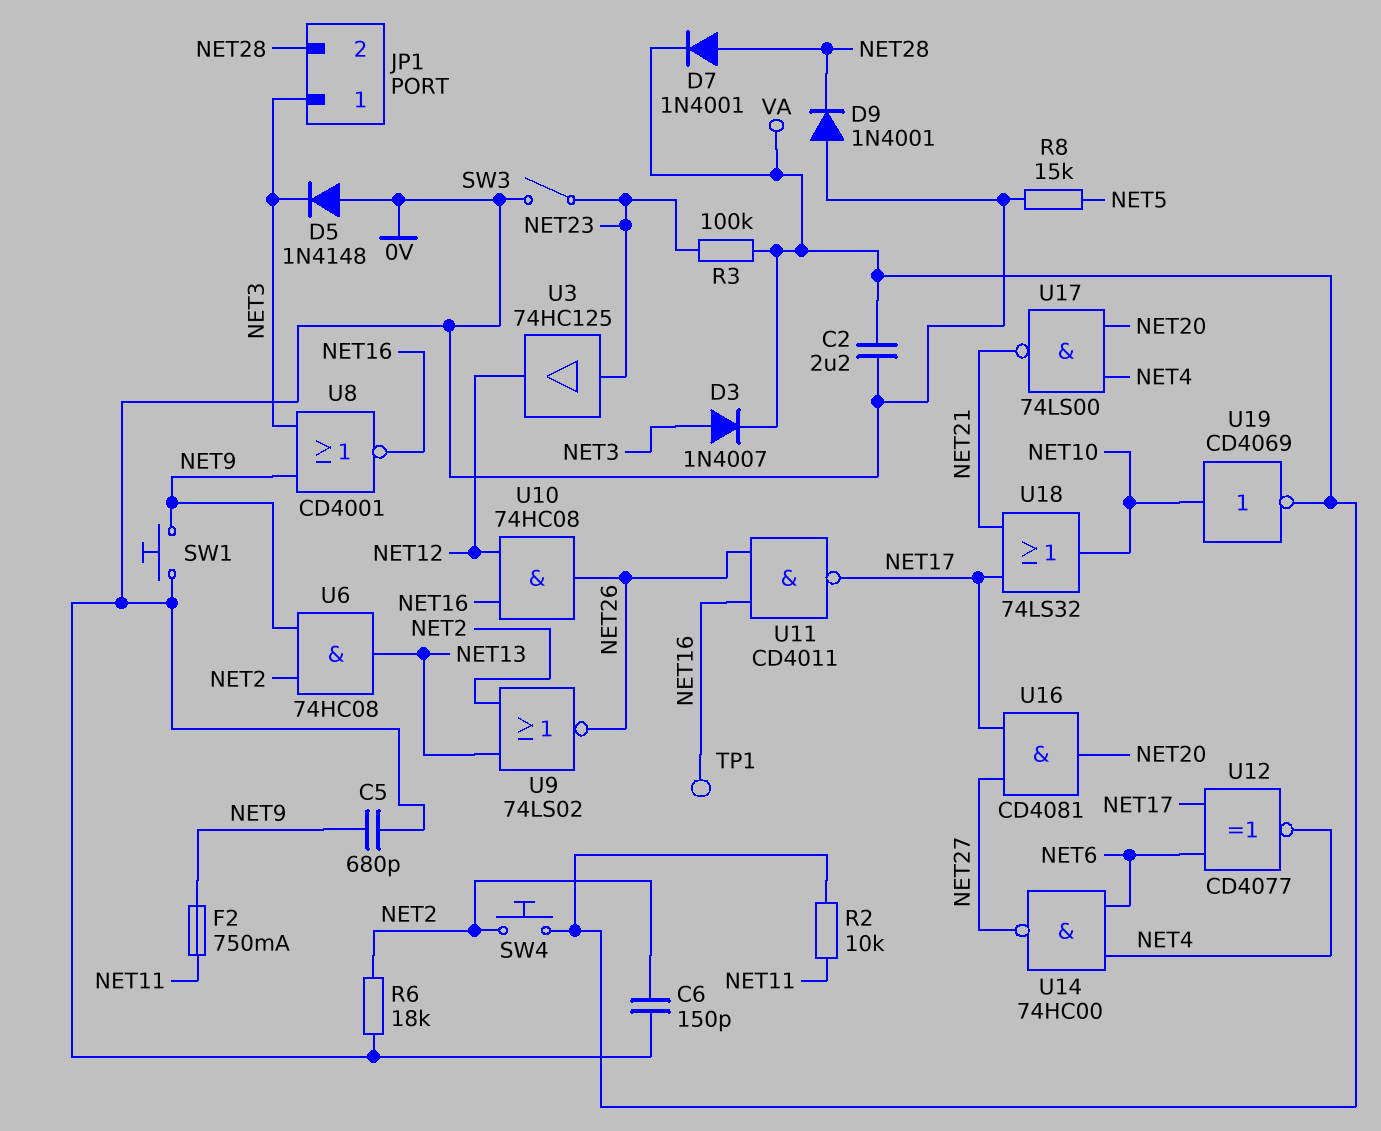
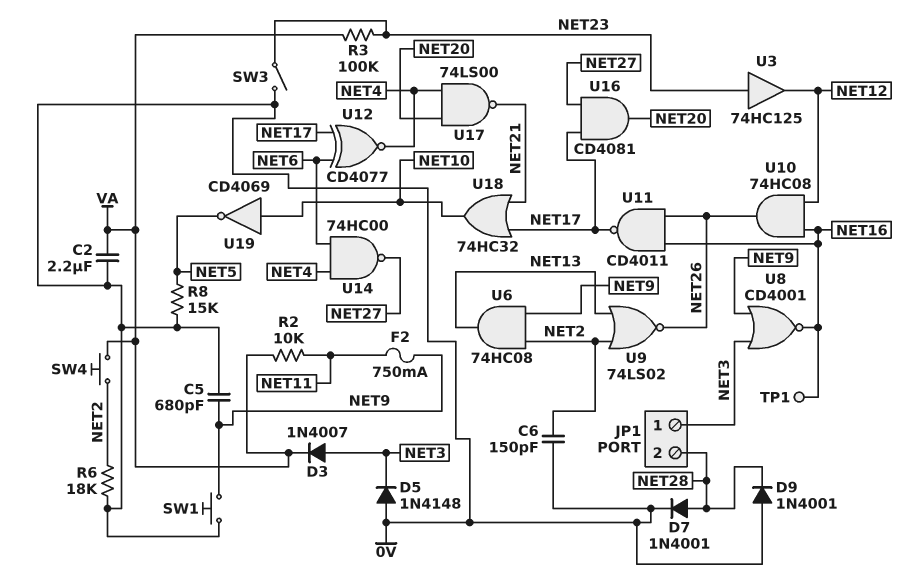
D7: diode 1N4001 (A NET28, K VA) -> diode 1N4001 (A NET28, K 0V)
U18: OR 74LS32 (in NET17, in NET21, out NET10) -> OR 74HC32 (in NET17, in NET21, out NET10)
U19: NOT CD4069 (in NET10, out VA) -> NOT CD4069 (in NET10, out NET5)

